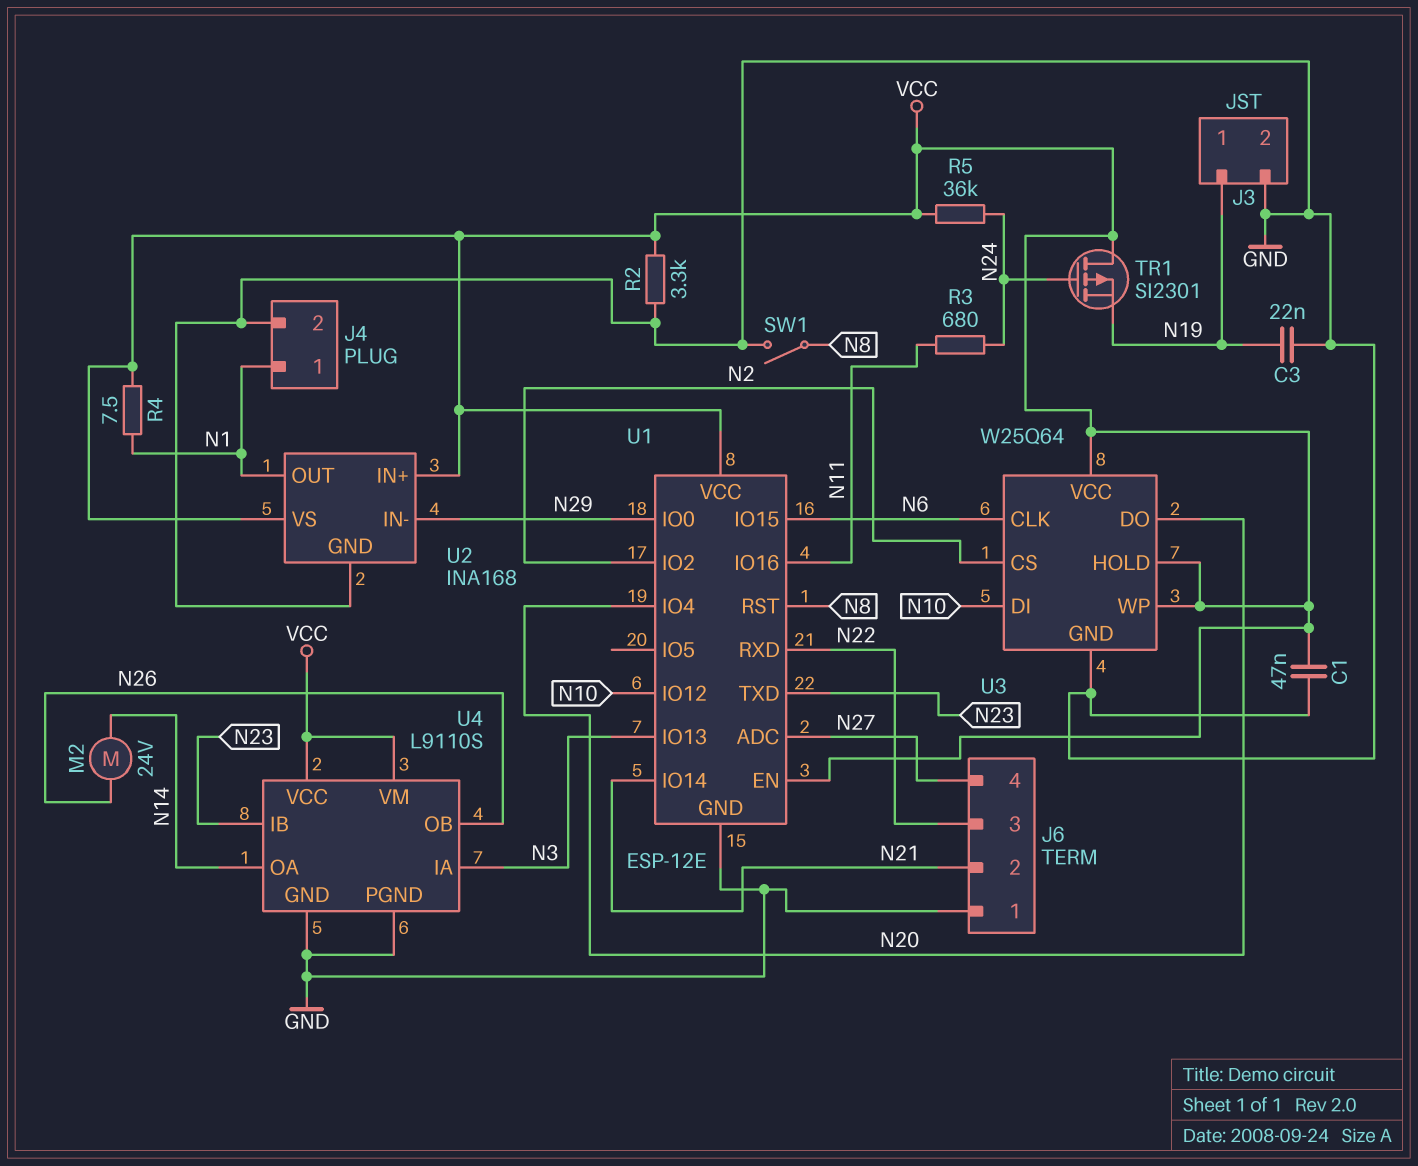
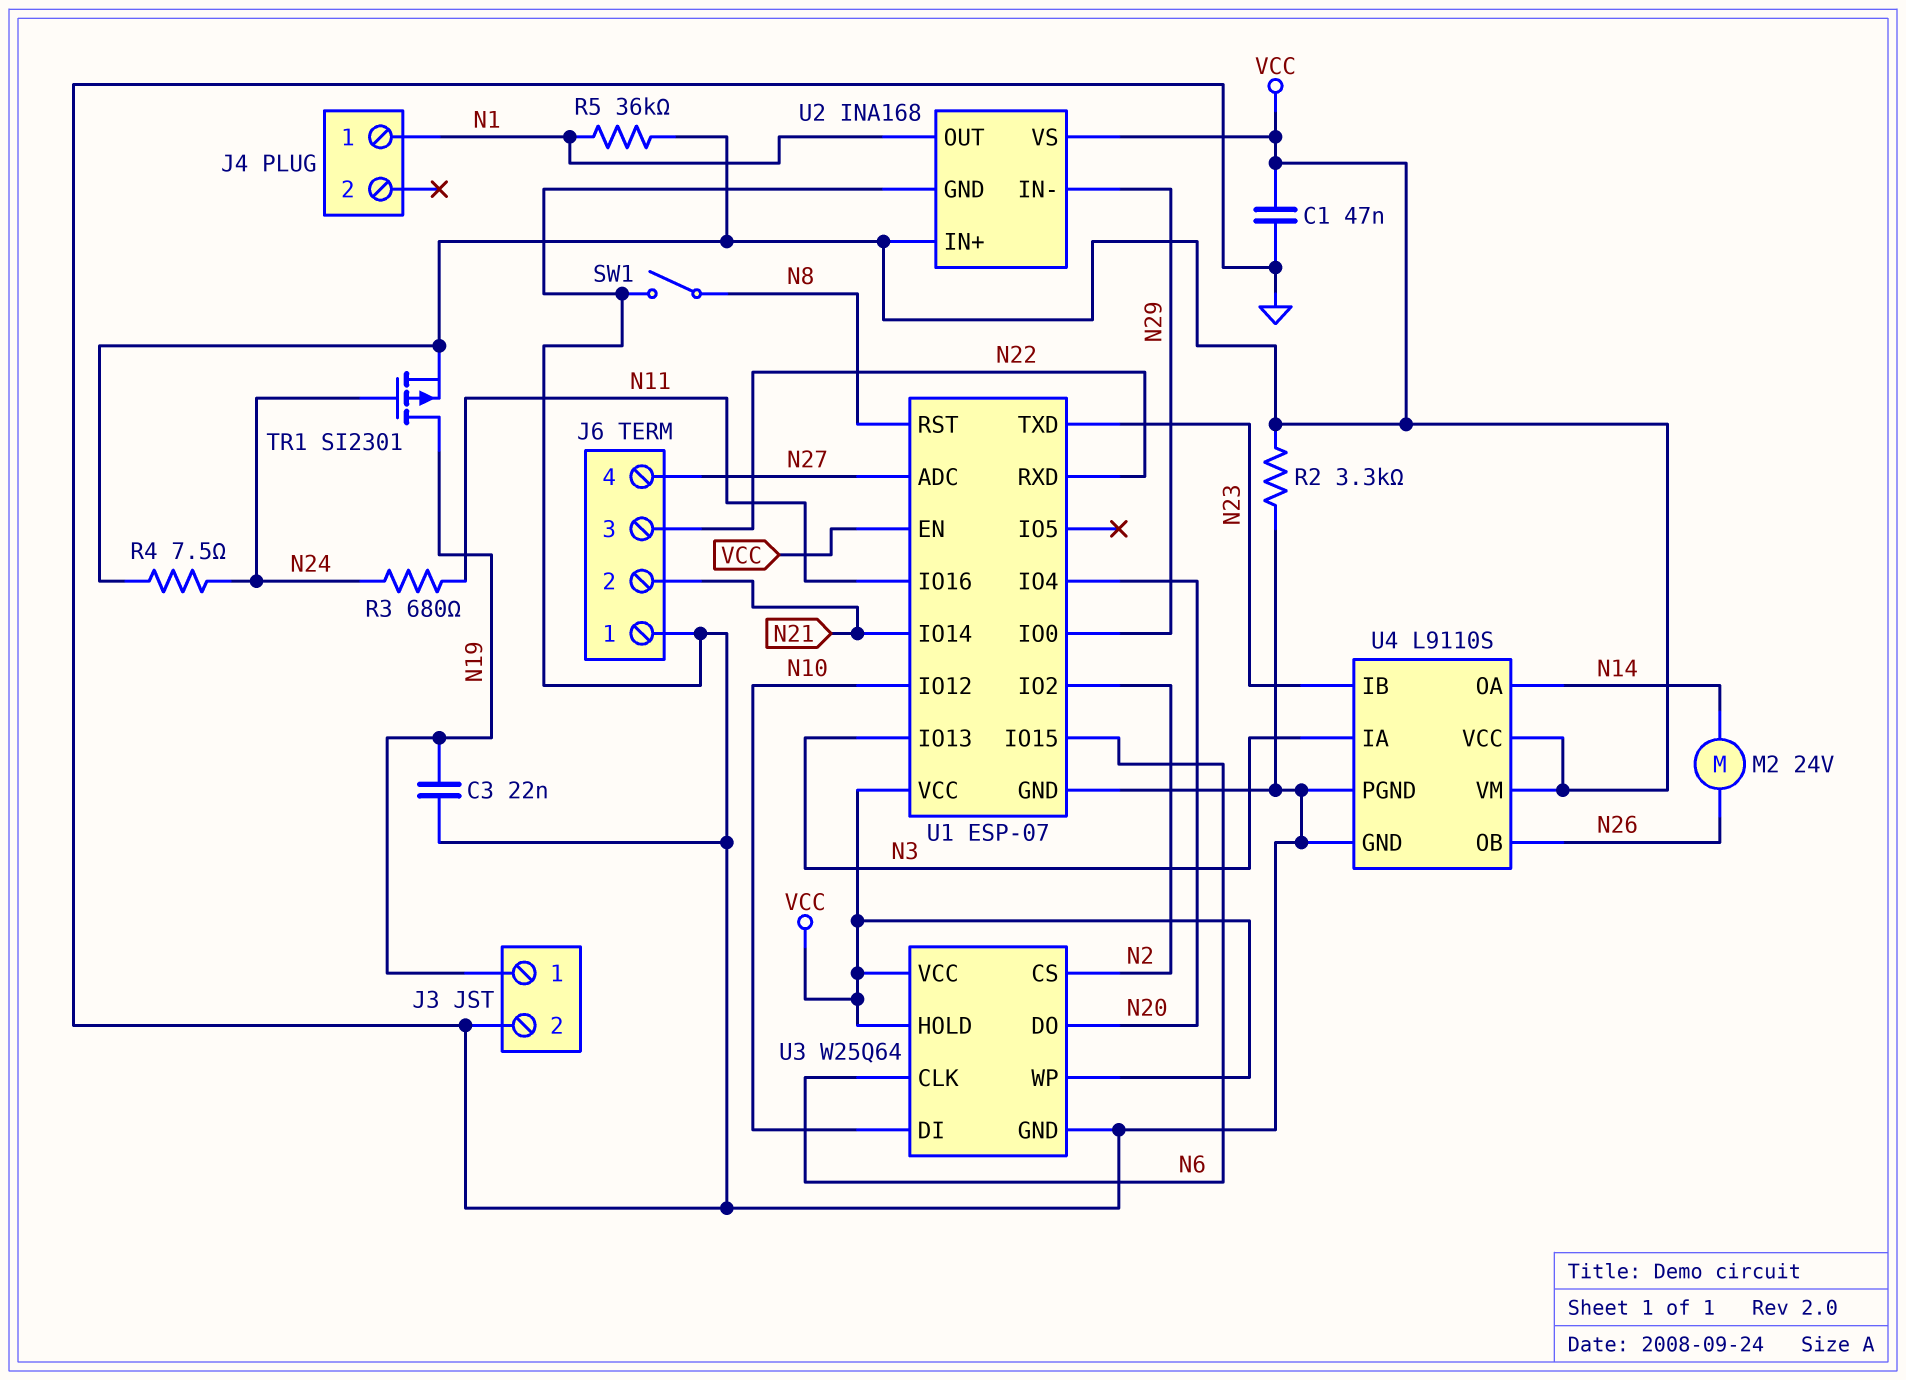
J4 pin 2: GND -> none
R4: 7.5 (N1, VCC) -> 7.5 (N24, VCC)
R5: 36k (N24, VCC) -> 36k (N1, VCC)
TR1: PMOS SI2301 (G N24, D VCC, S N19) -> PMOS SI2301 (G N24, D N19, S VCC)
U1: ESP-12E -> ESP-07

